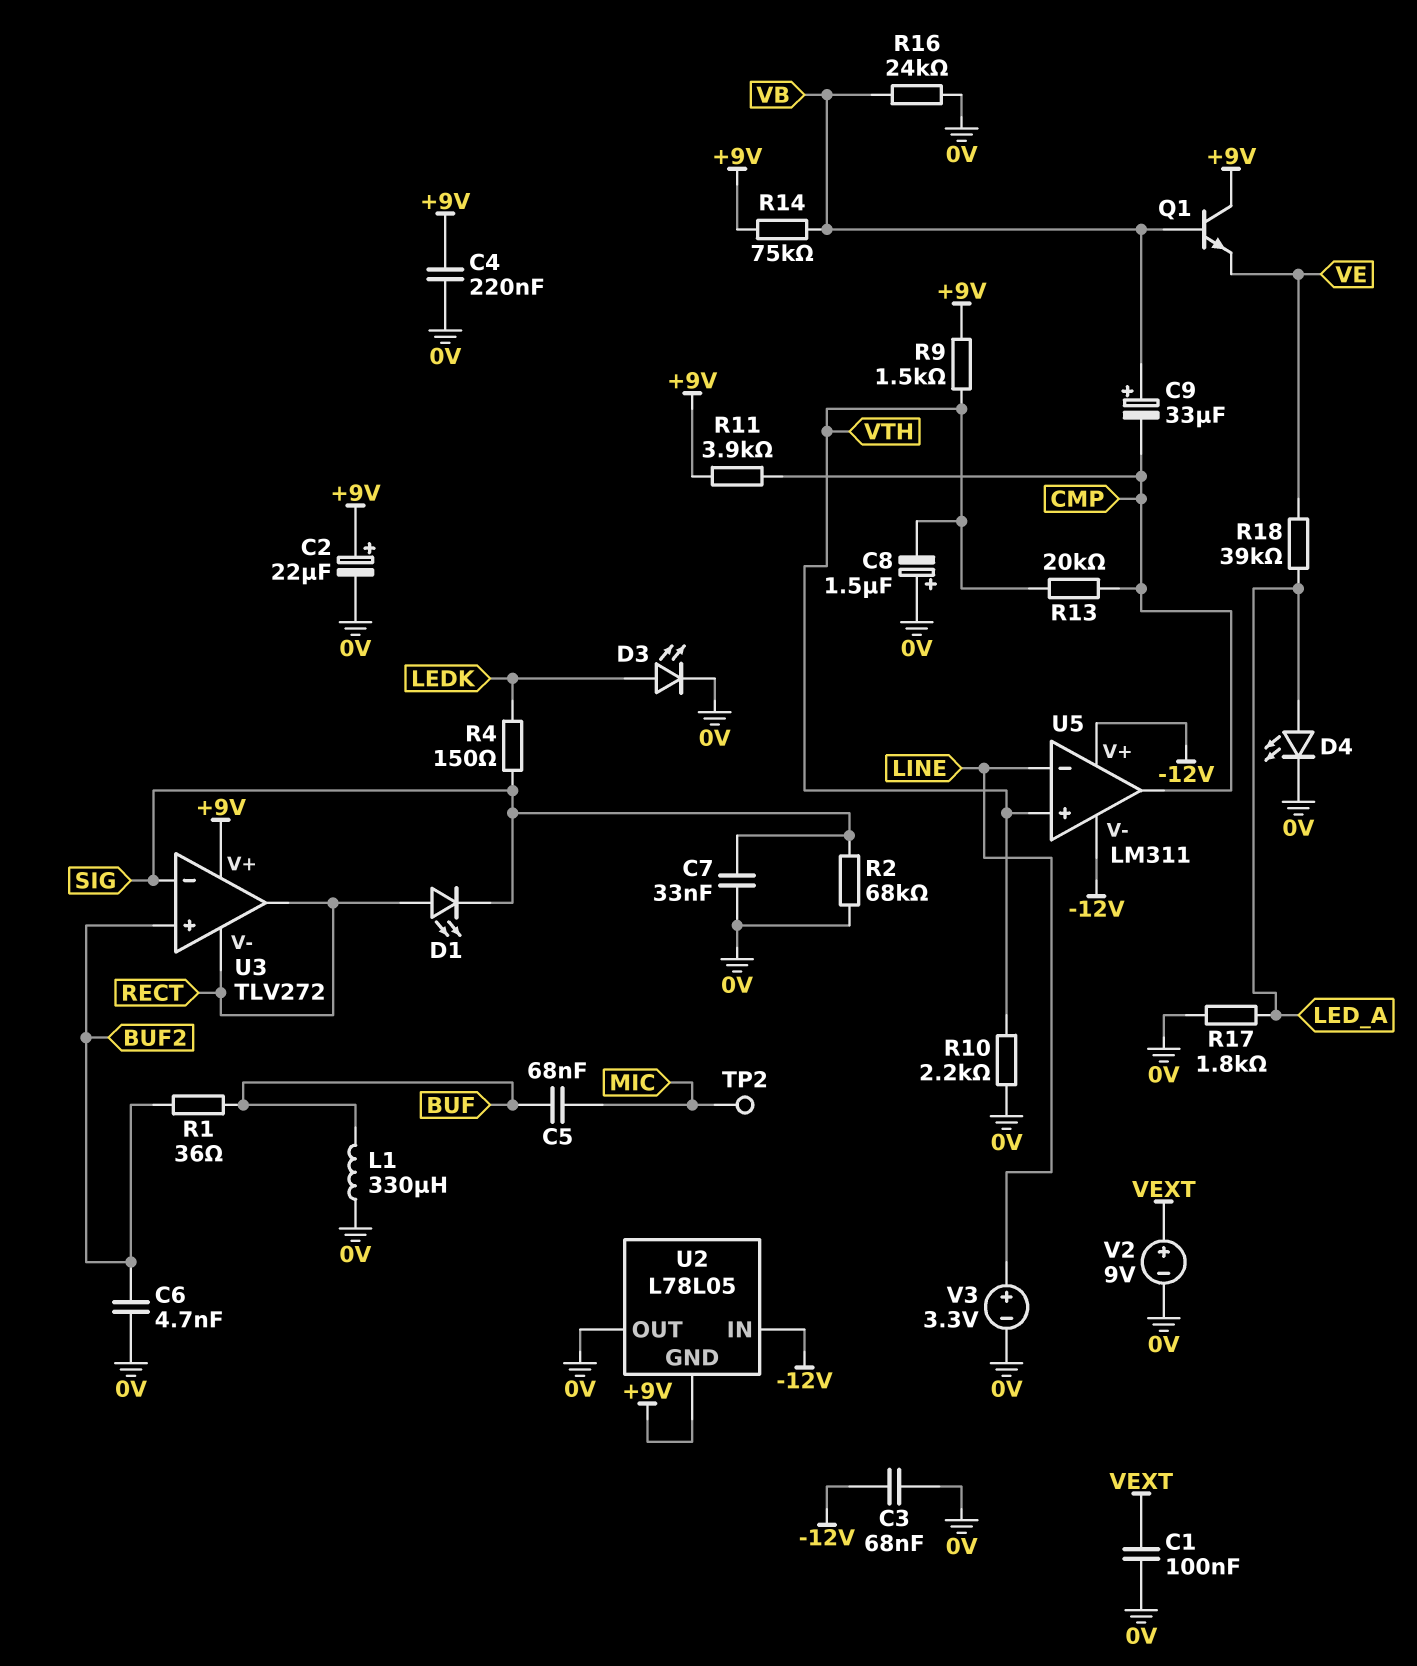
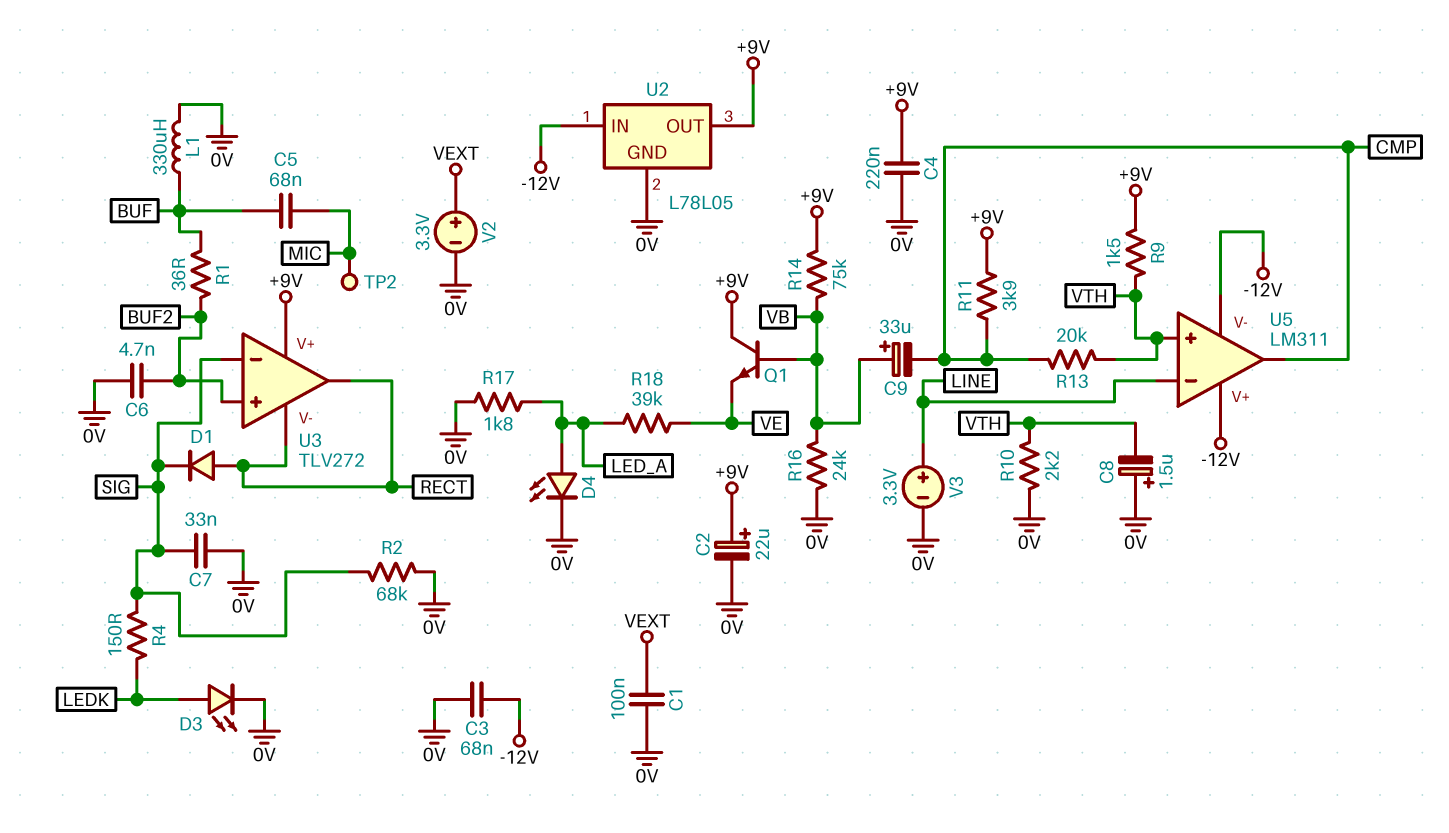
D1: LED (A RECT, K SIG) -> diode (A RECT, K SIG)
U2 pin GND: +9V -> 0V
U2 pin OUT: 0V -> +9V
V2: 9V (plus VEXT, minus 0V) -> 3.3V (plus VEXT, minus 0V)

